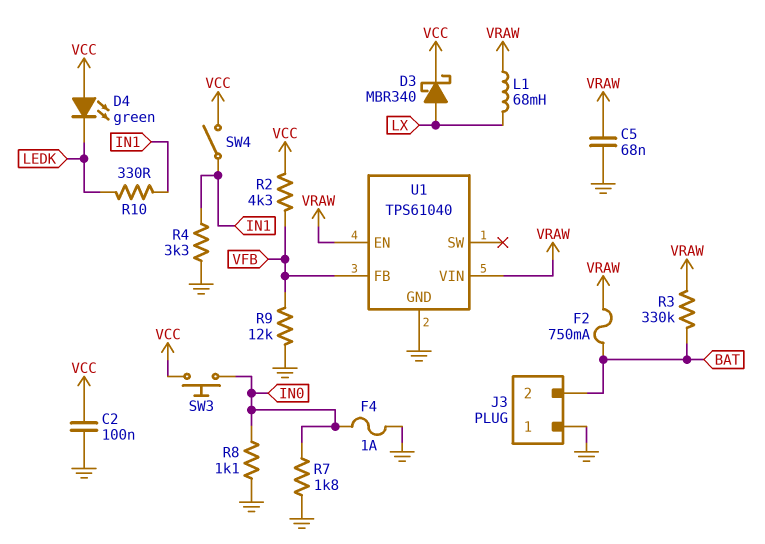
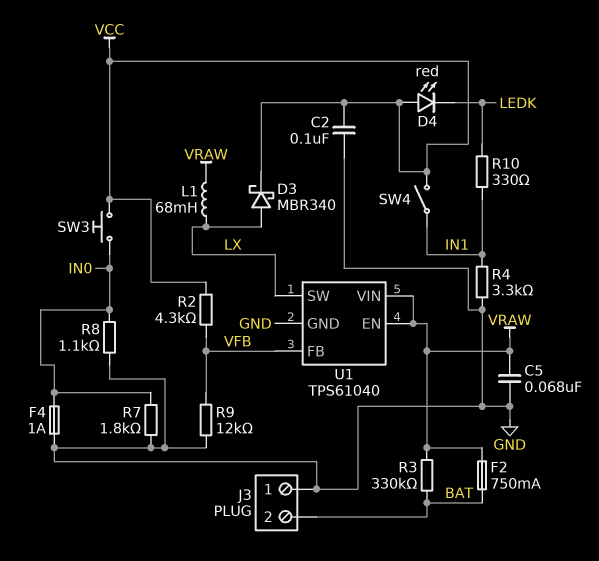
D4: LED green (A VCC, K LEDK) -> LED red (A VCC, K LEDK)
U1 pin SW: none -> LX

